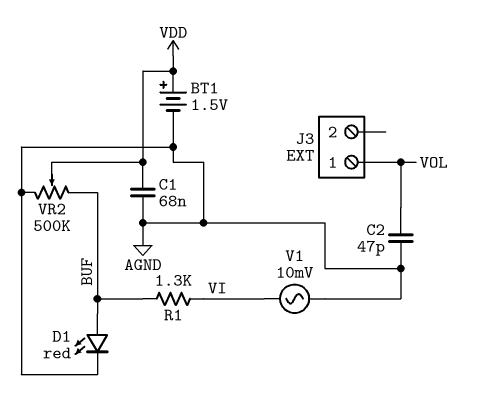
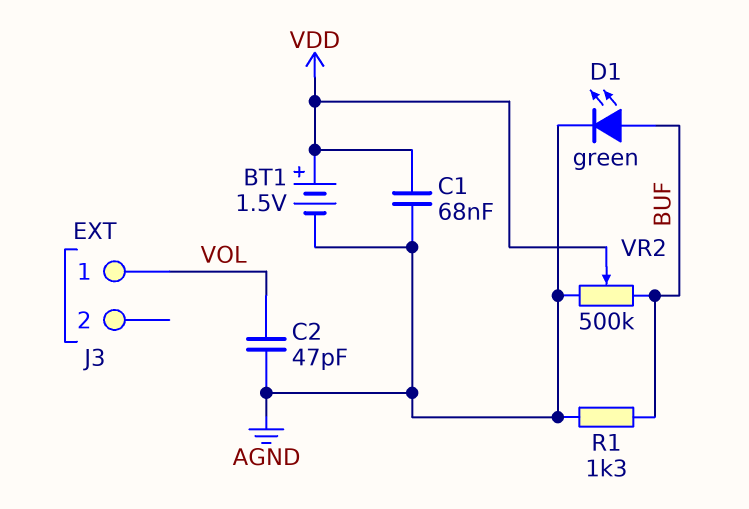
D1: LED red (A BUF, K AGND) -> LED green (A BUF, K AGND)
R1: 1.3k (BUF, VI) -> 1.3k (AGND, BUF)
V1: AC 10mV (AGND, VI) -> none

